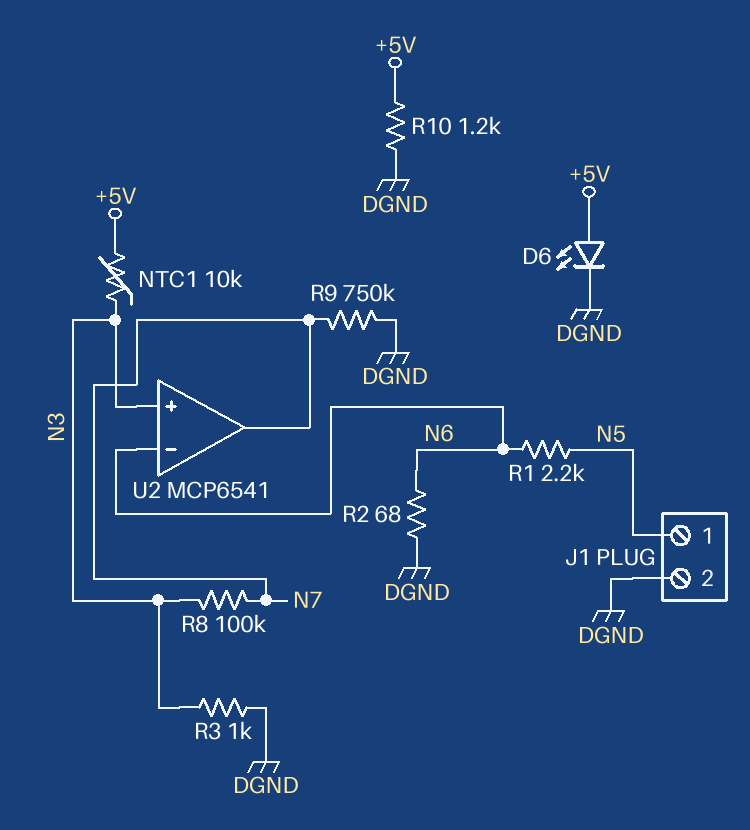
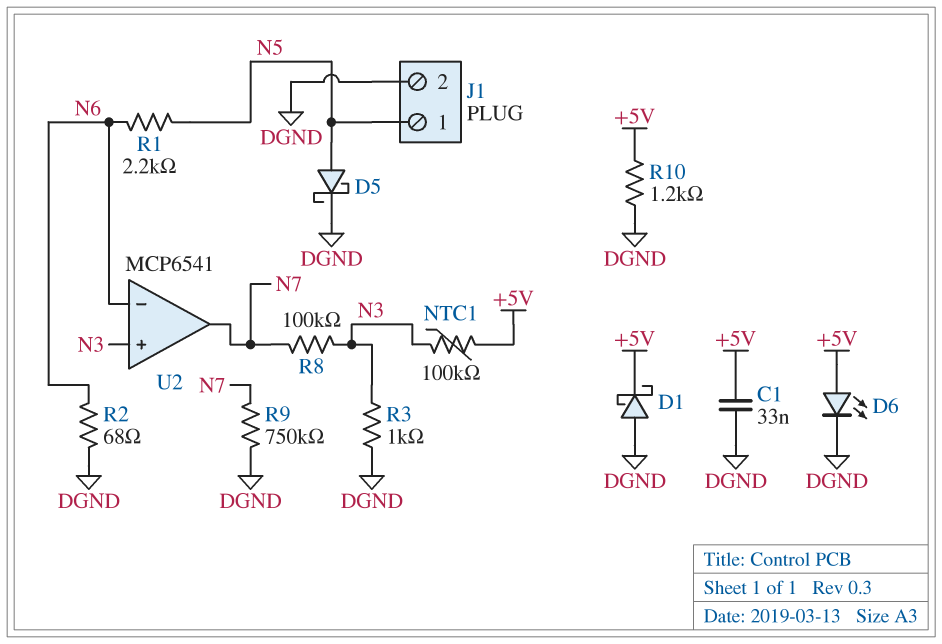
C1: none -> 33nF (+5V, DGND)
D1: none -> schottky (A DGND, K +5V)
D5: none -> schottky (A N5, K DGND)
NTC1: 10k (+5V, N3) -> 100k (+5V, N3)

